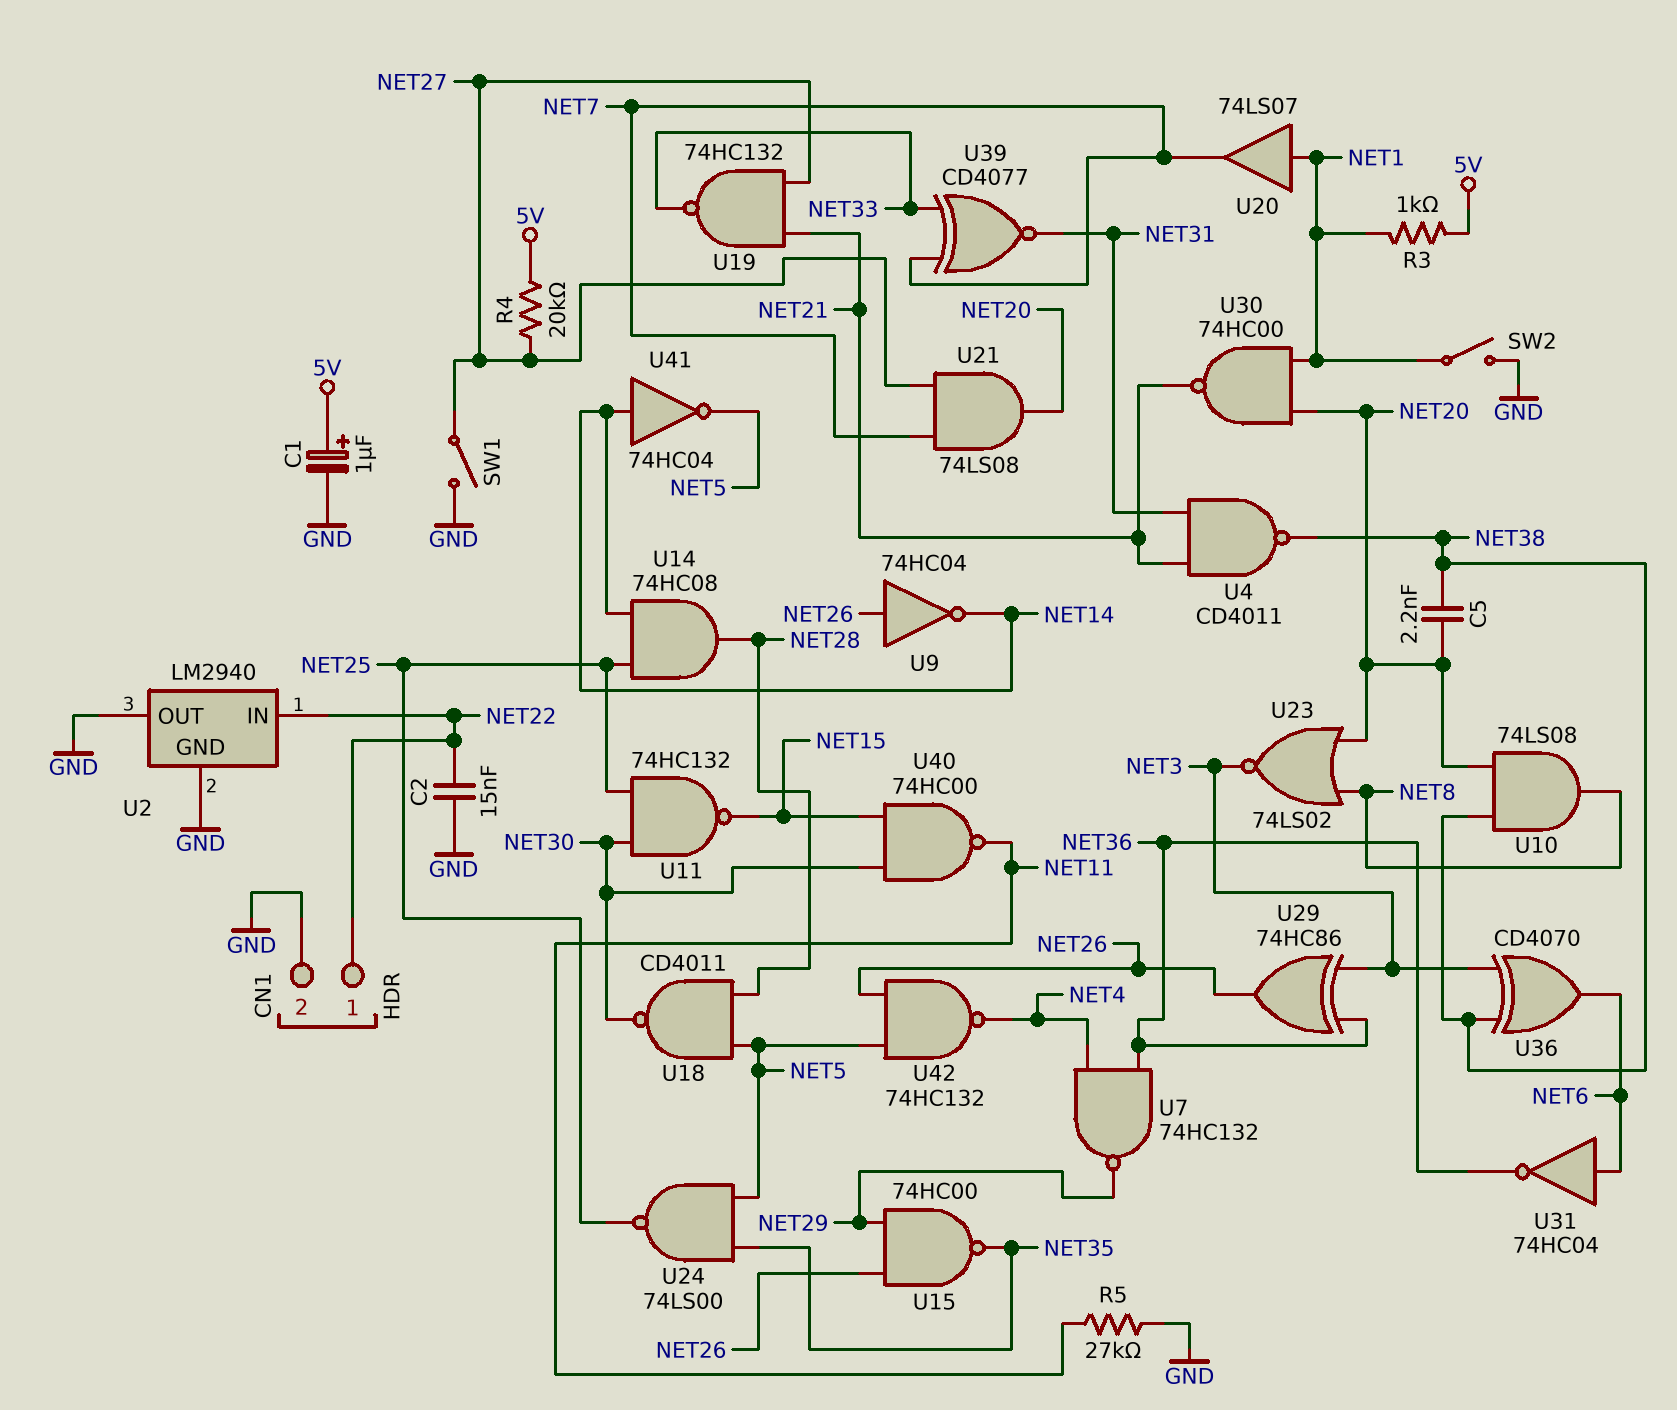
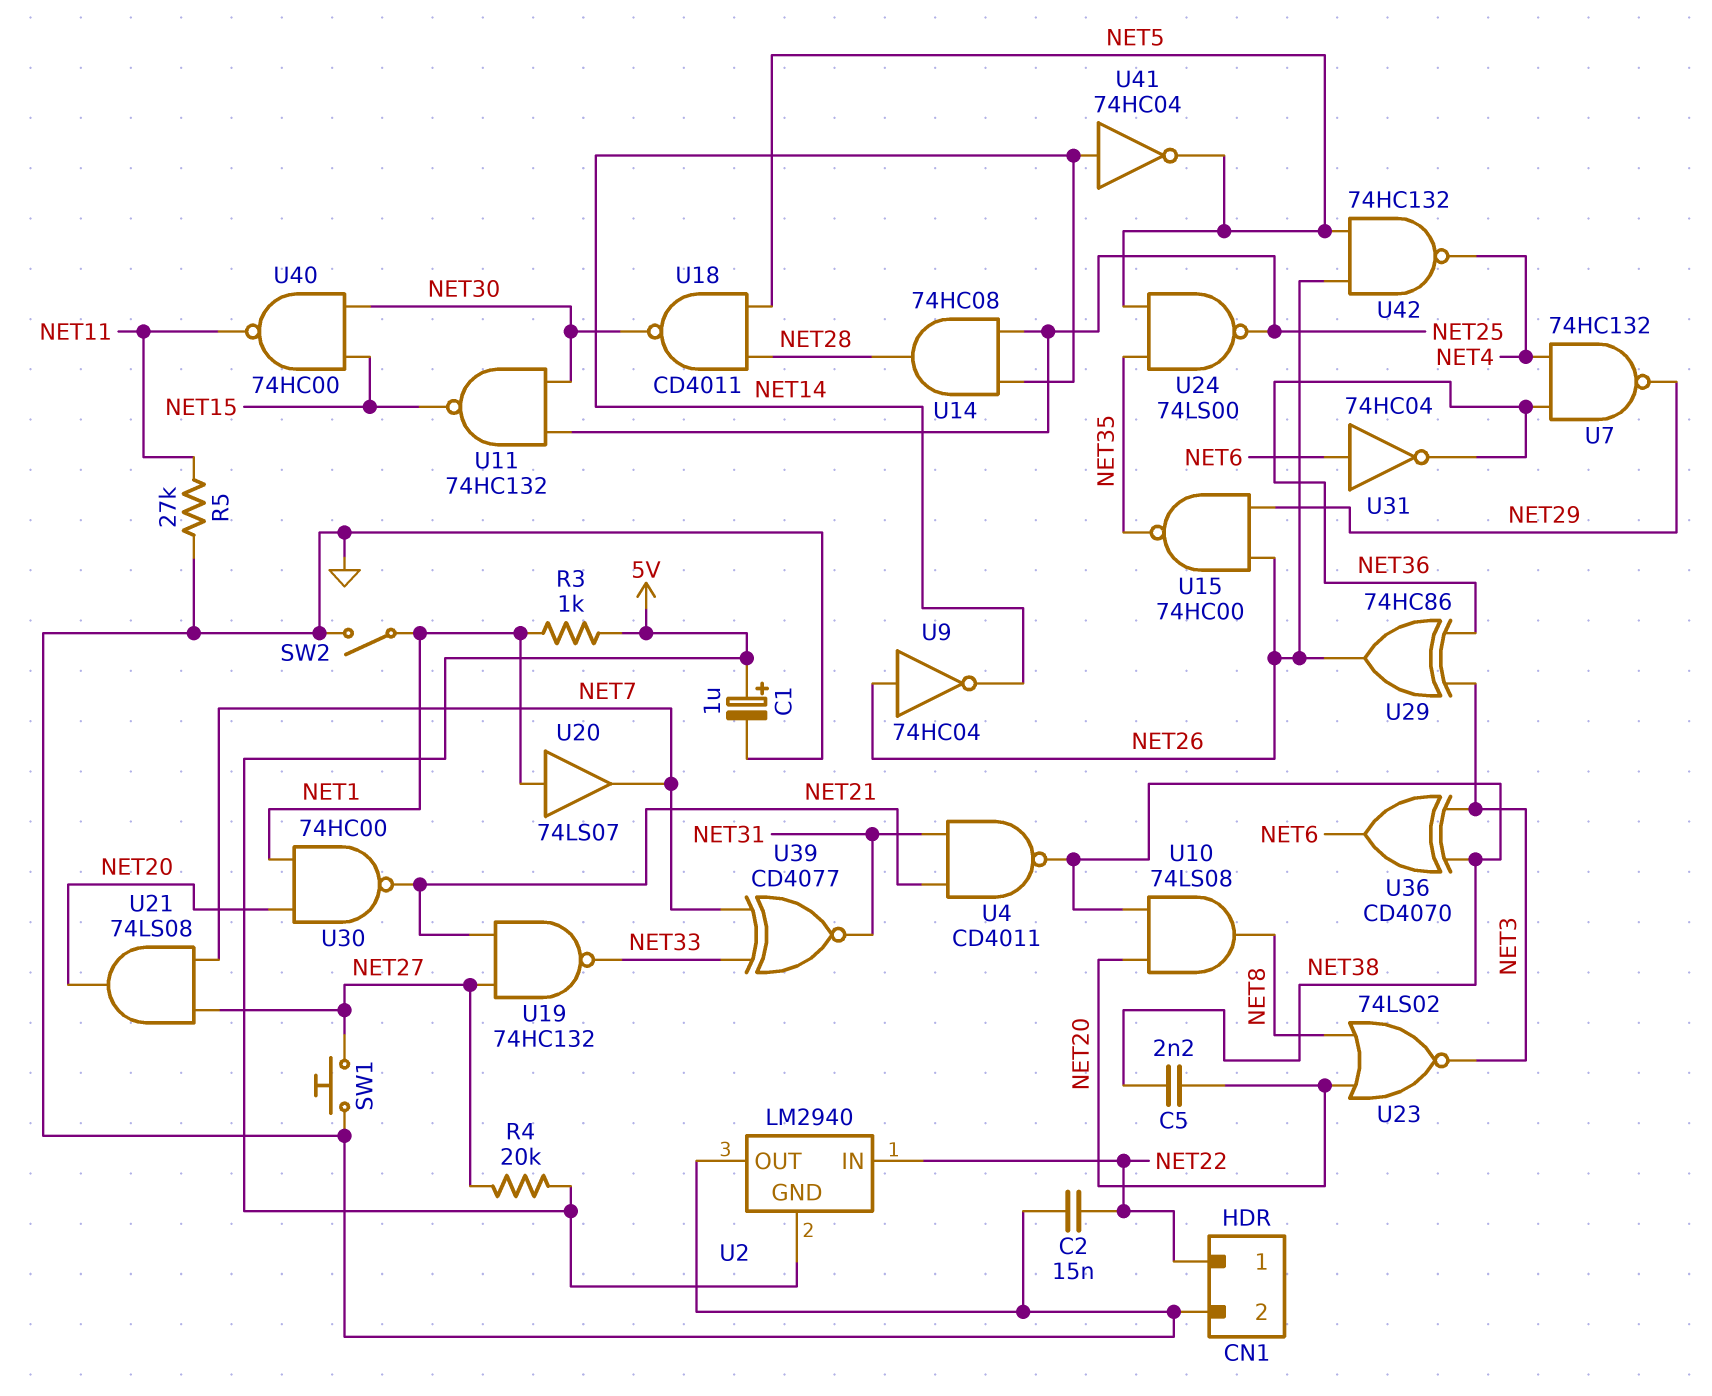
SW1: switch (GND, NET27) -> button (GND, NET27)
U2 pin GND: GND -> 5V

